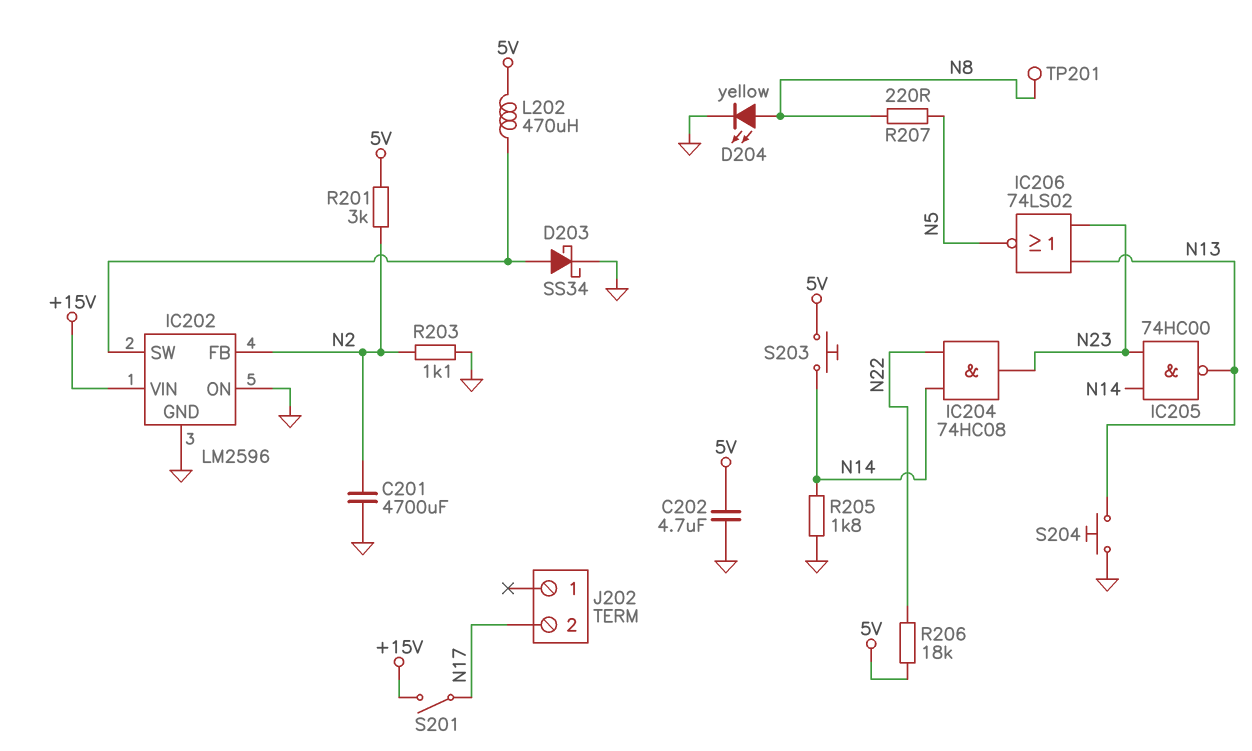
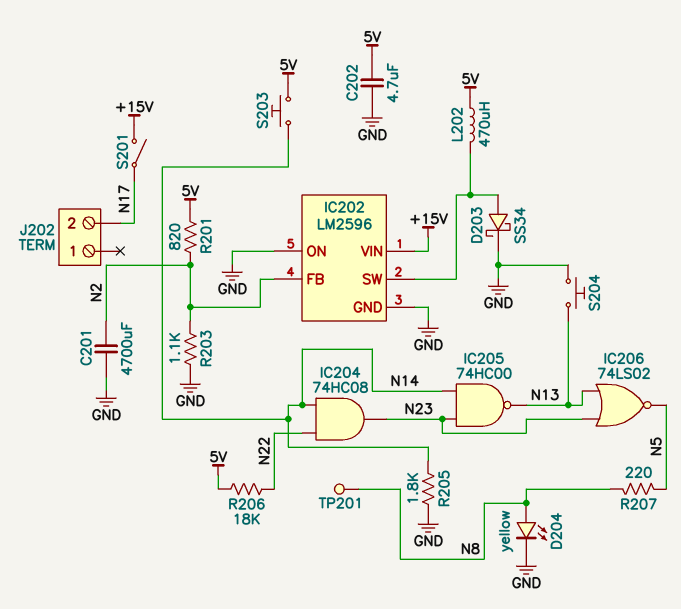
R201: 3k (5V, N2) -> 820 (5V, N2)

